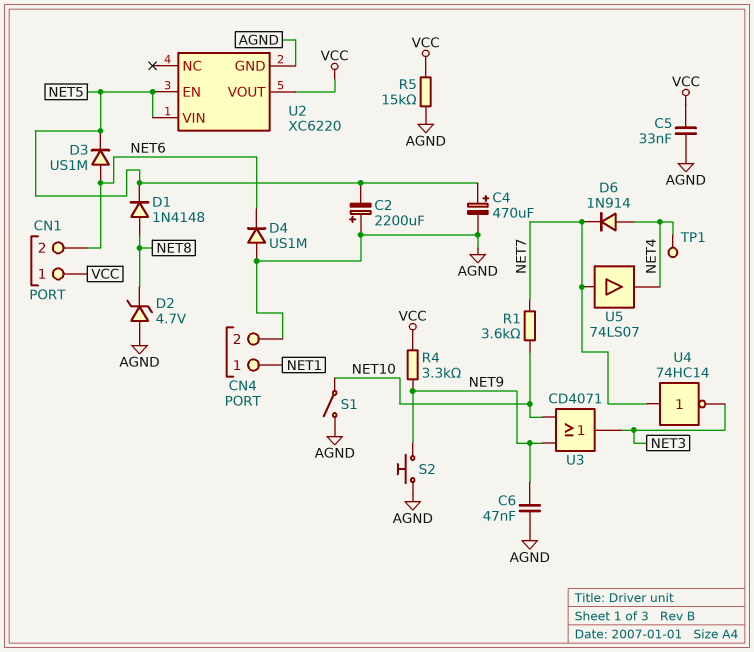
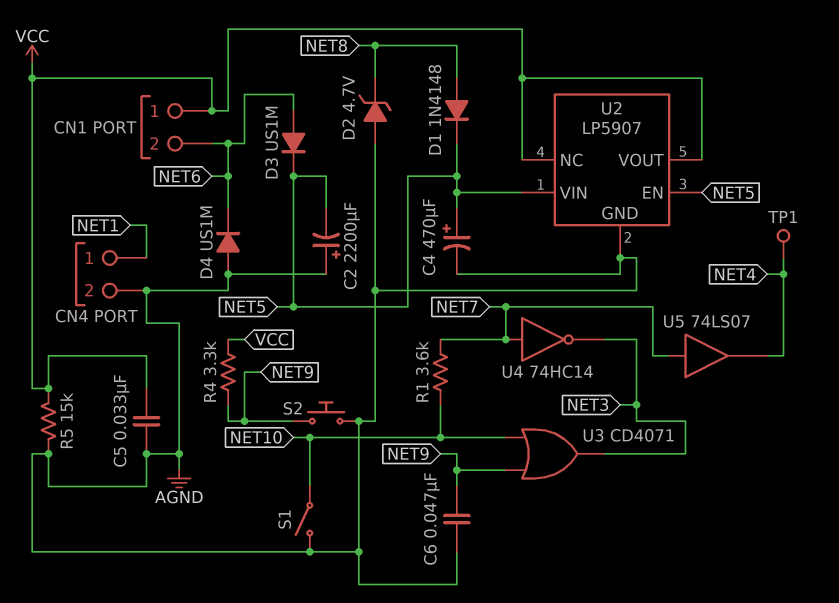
D6: diode 1N914 (A NET4, K NET7) -> none
U2: XC6220 -> LP5907
U2 pin NC: none -> VCC

